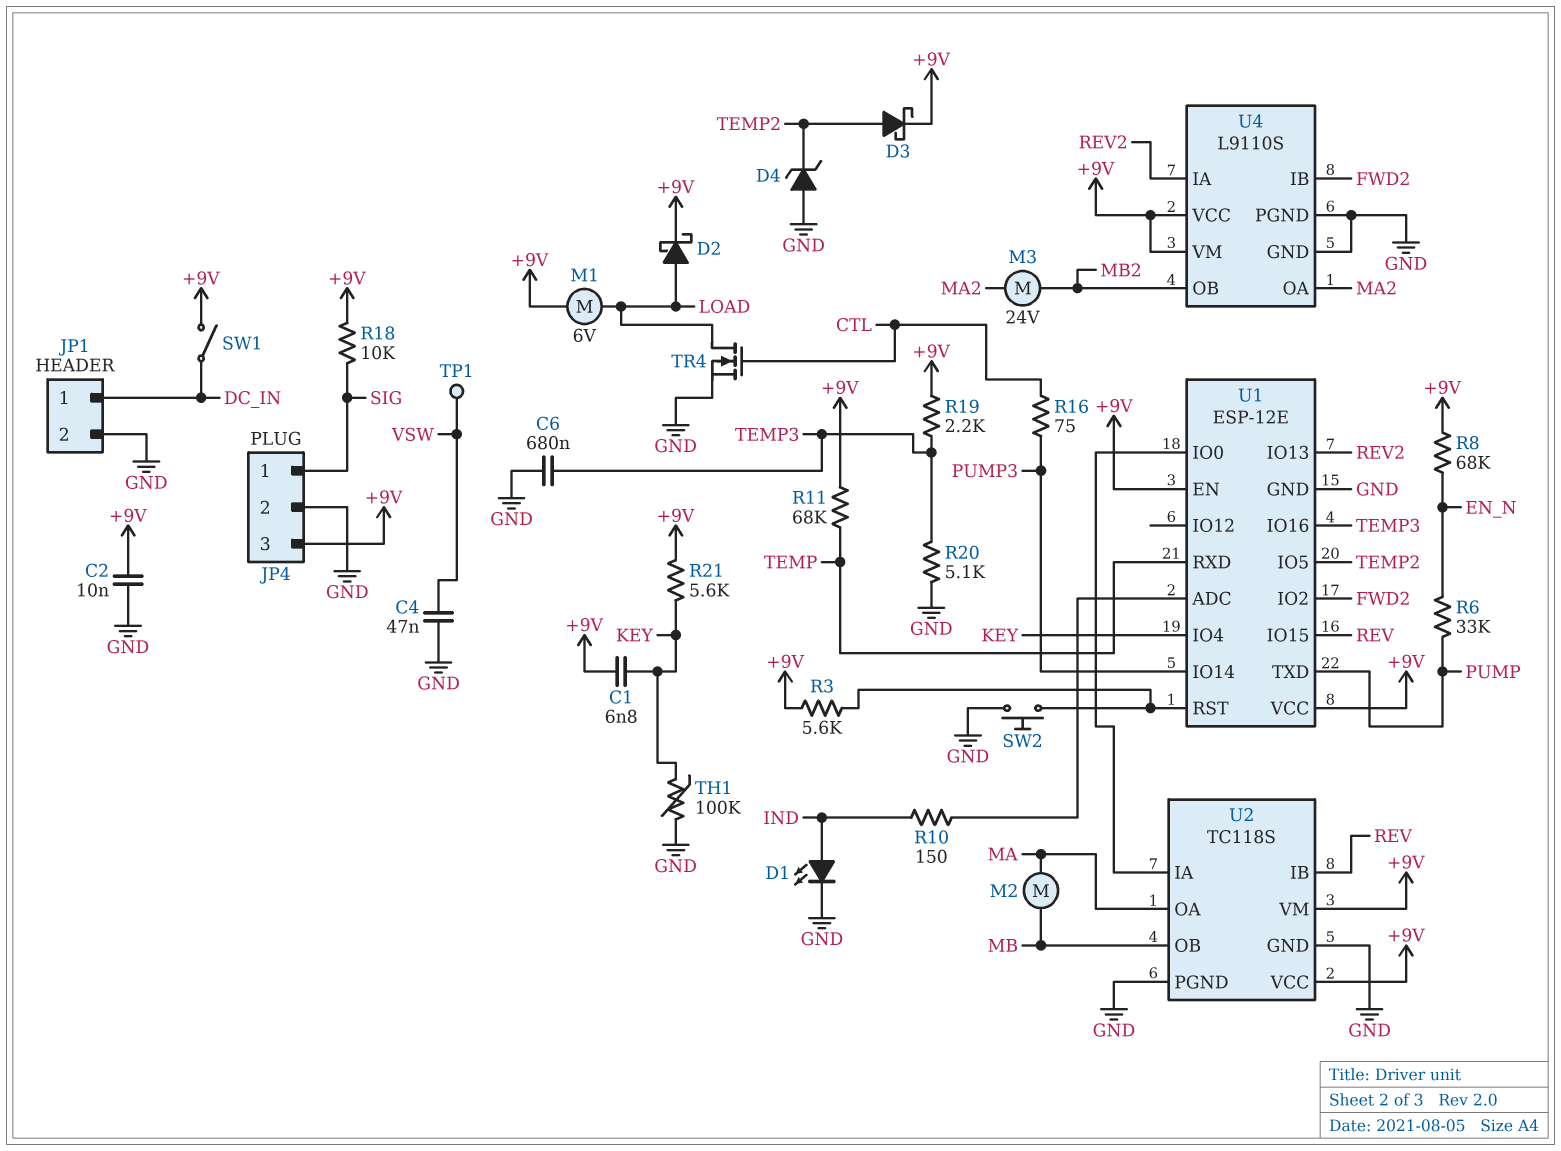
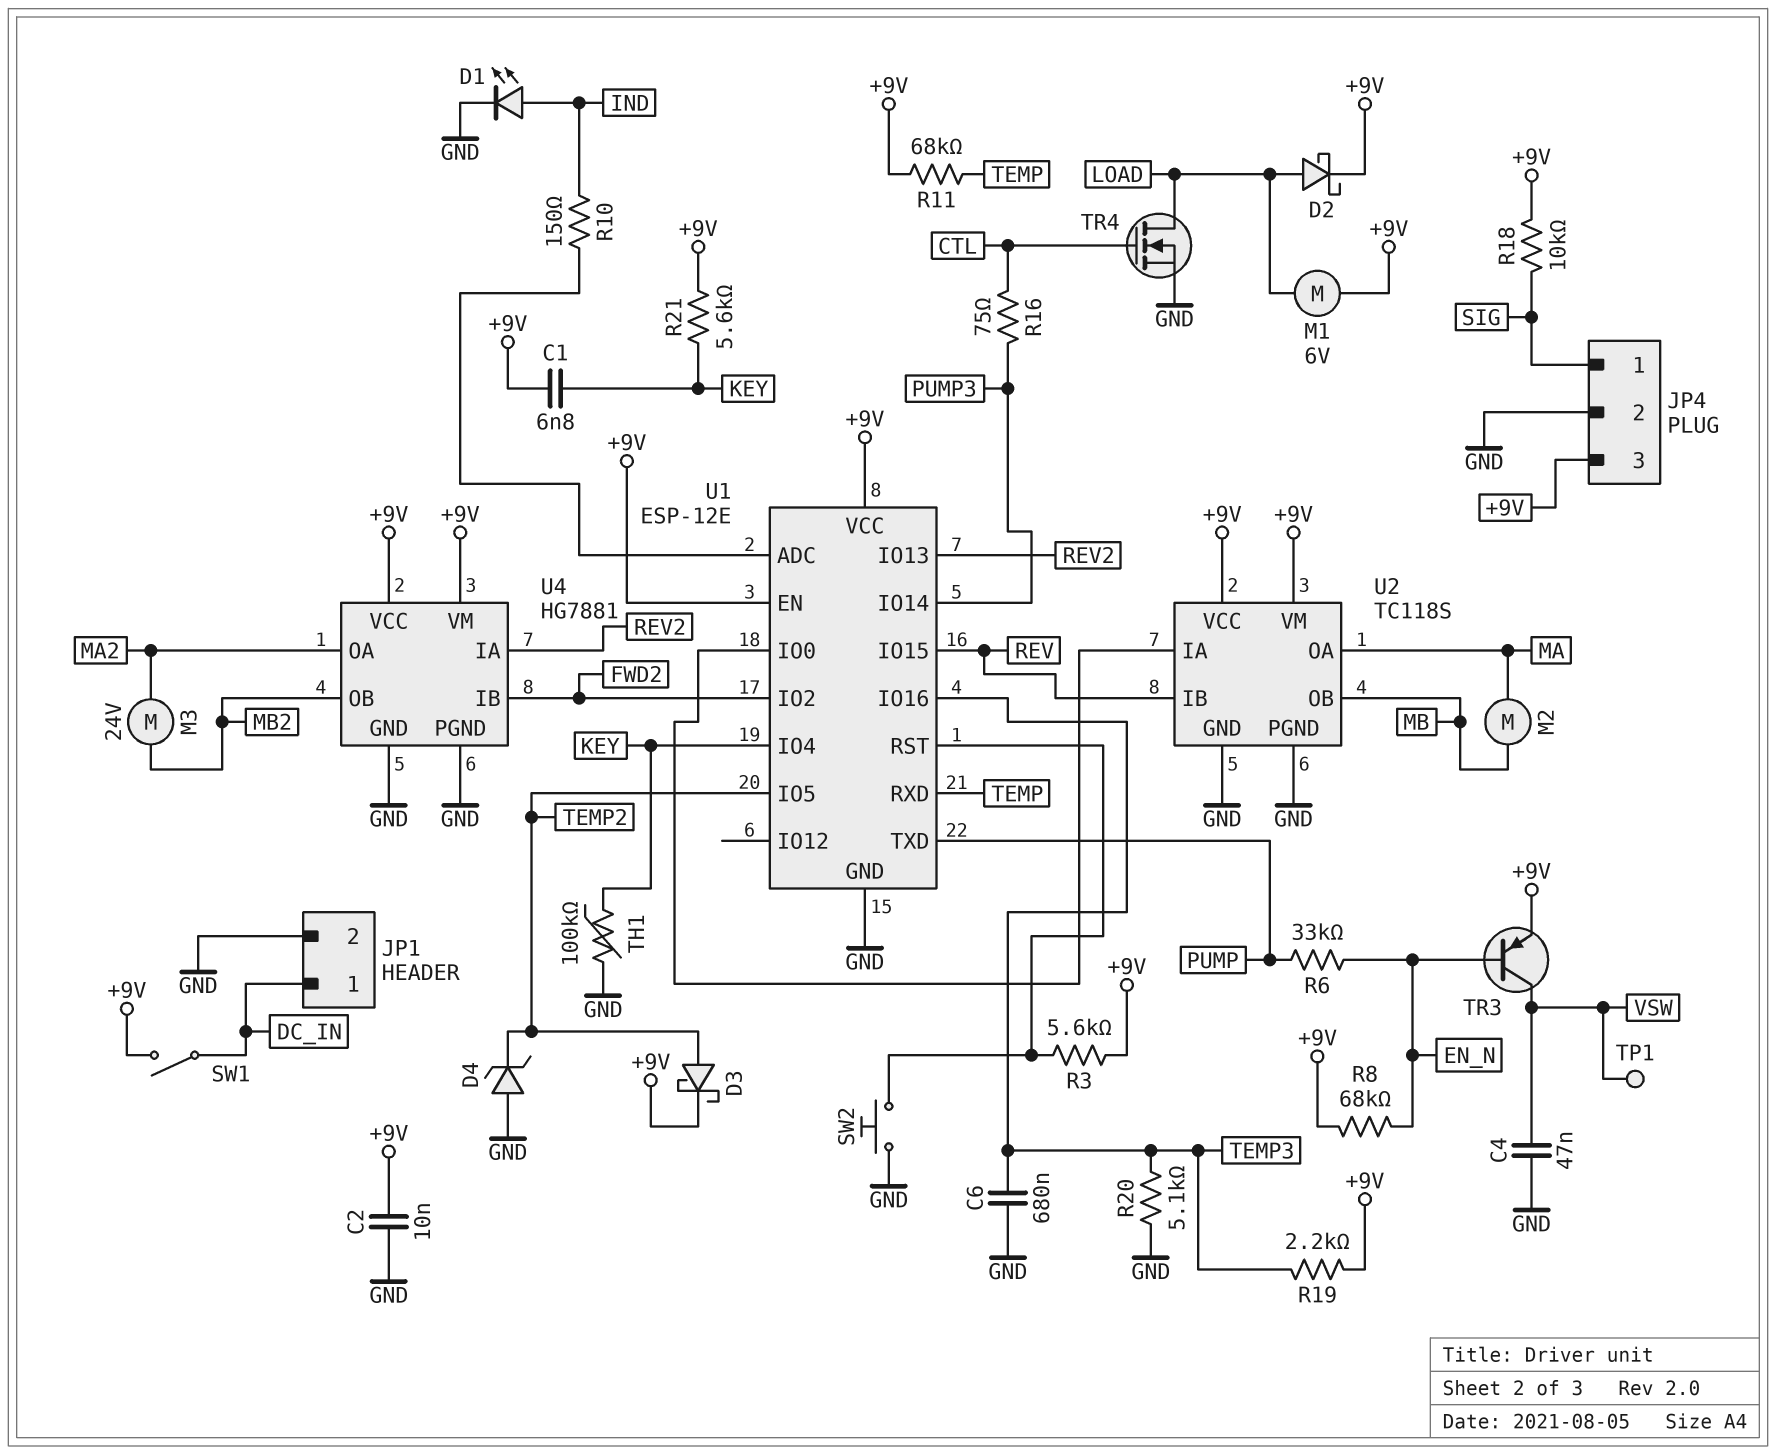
TR3: none -> PNP (B EN_N, C VSW, E +9V)
U4: L9110S -> HG7881

